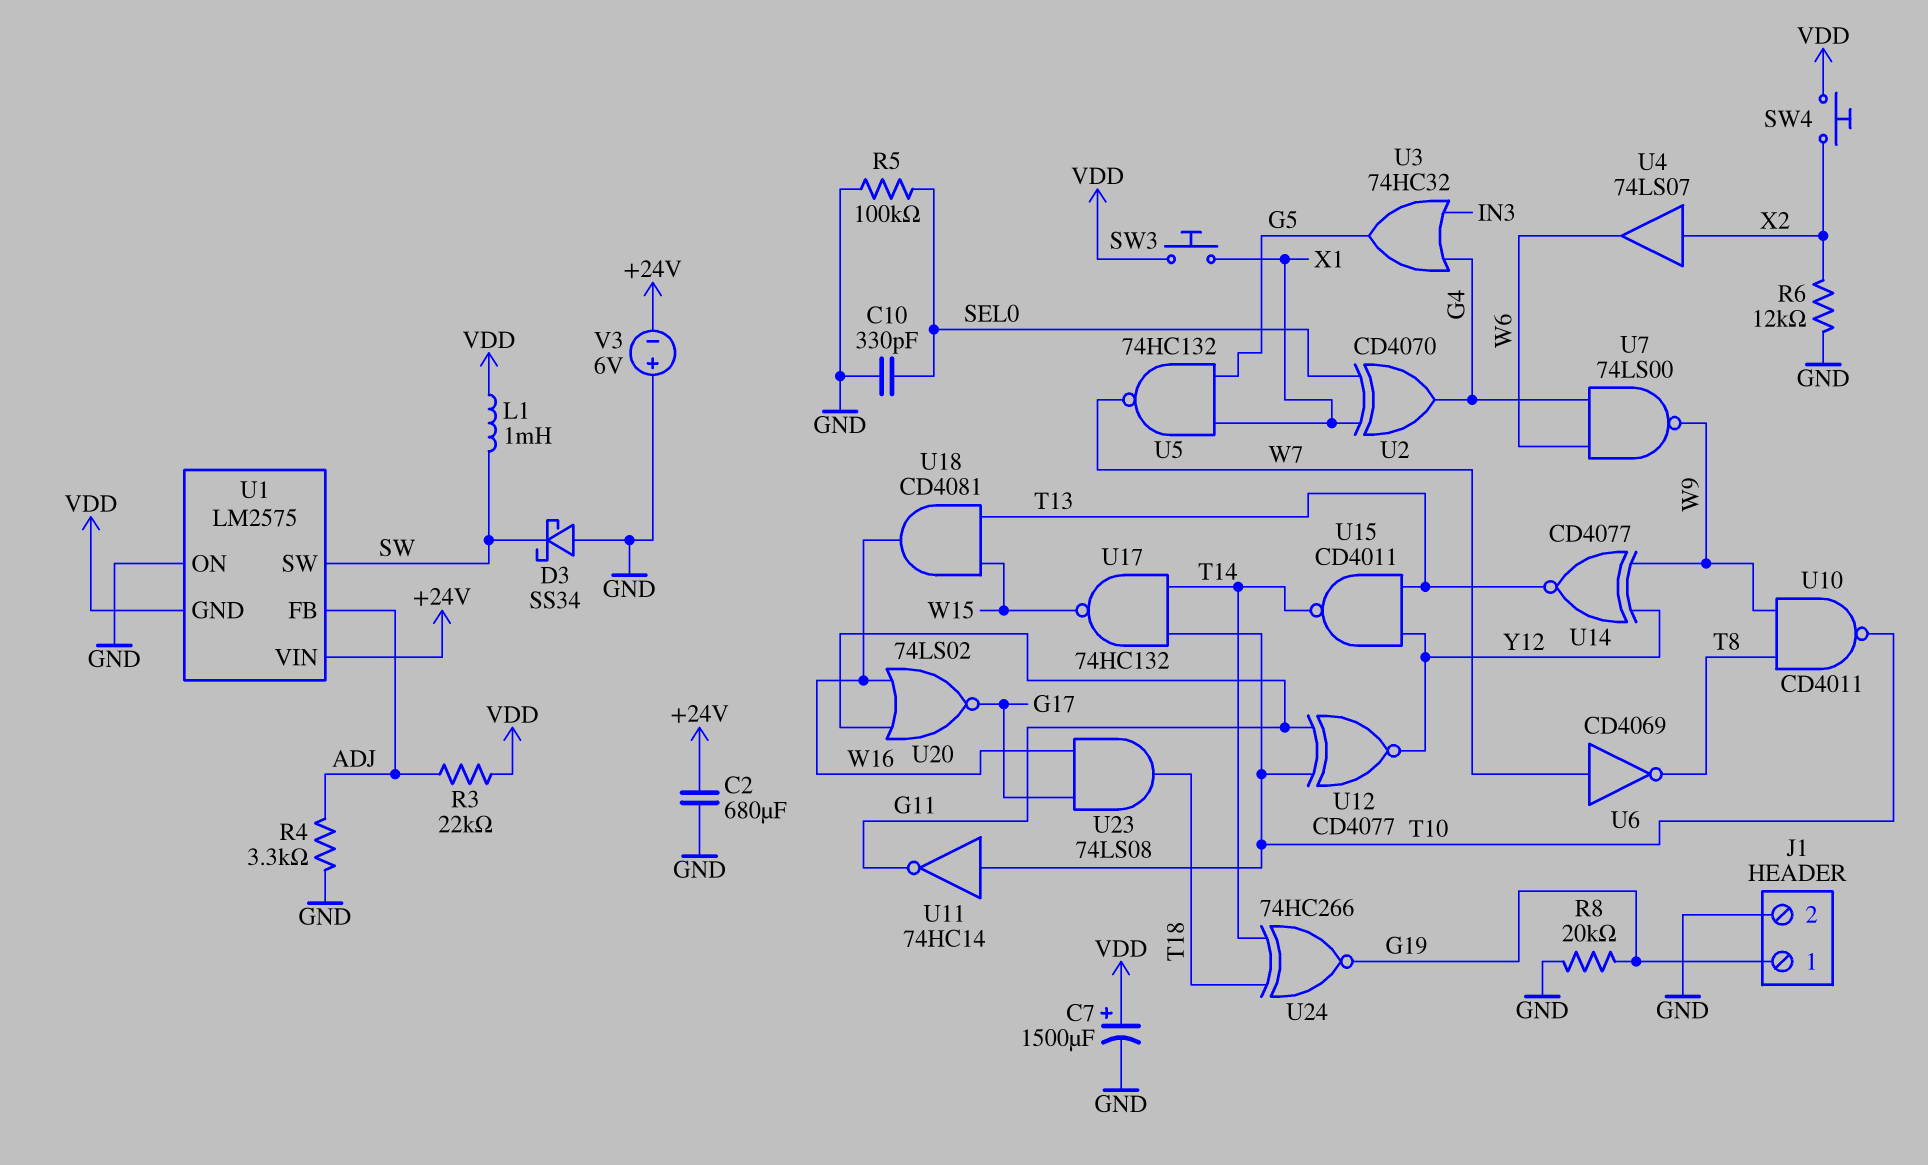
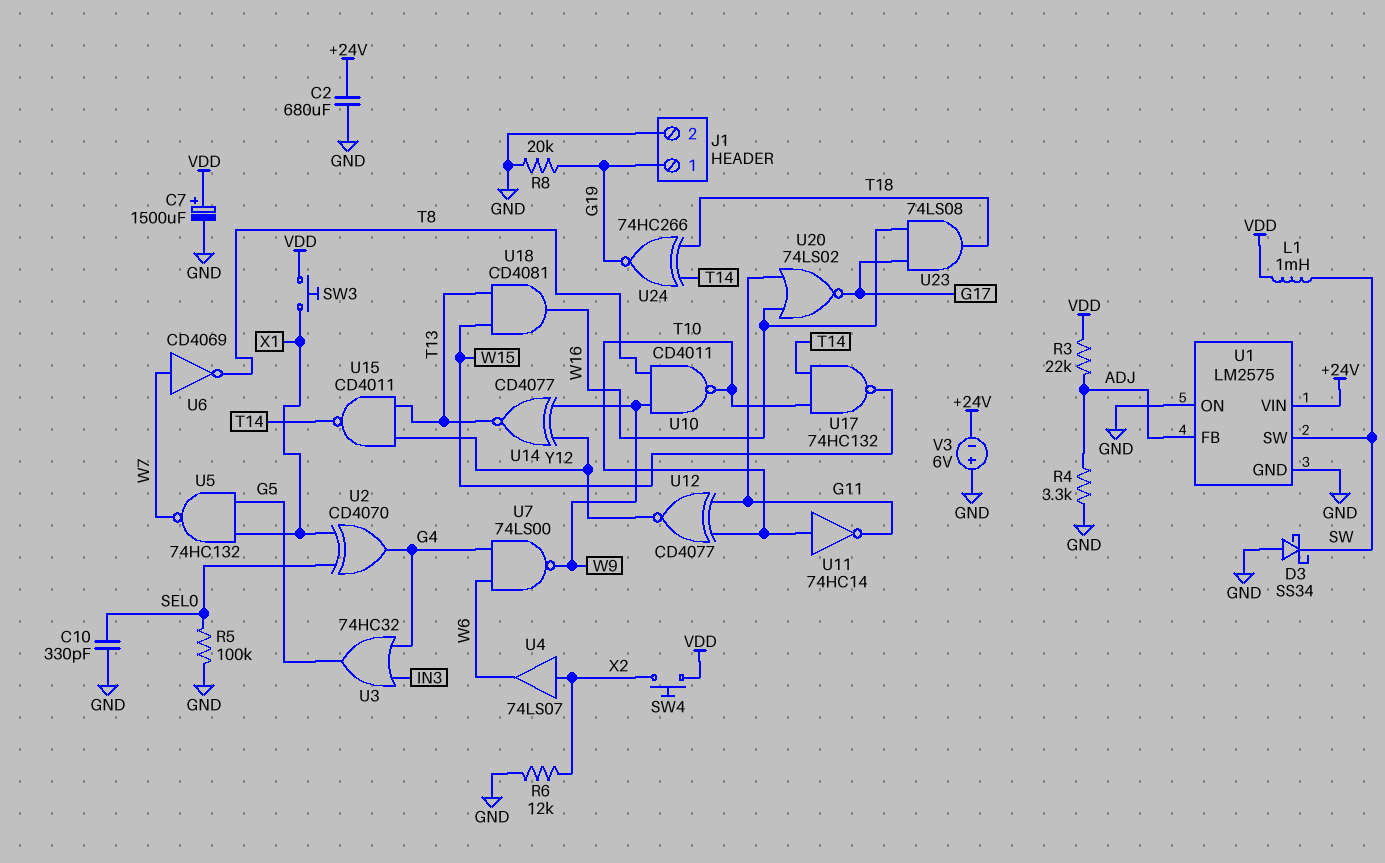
U1 pin GND: VDD -> GND

